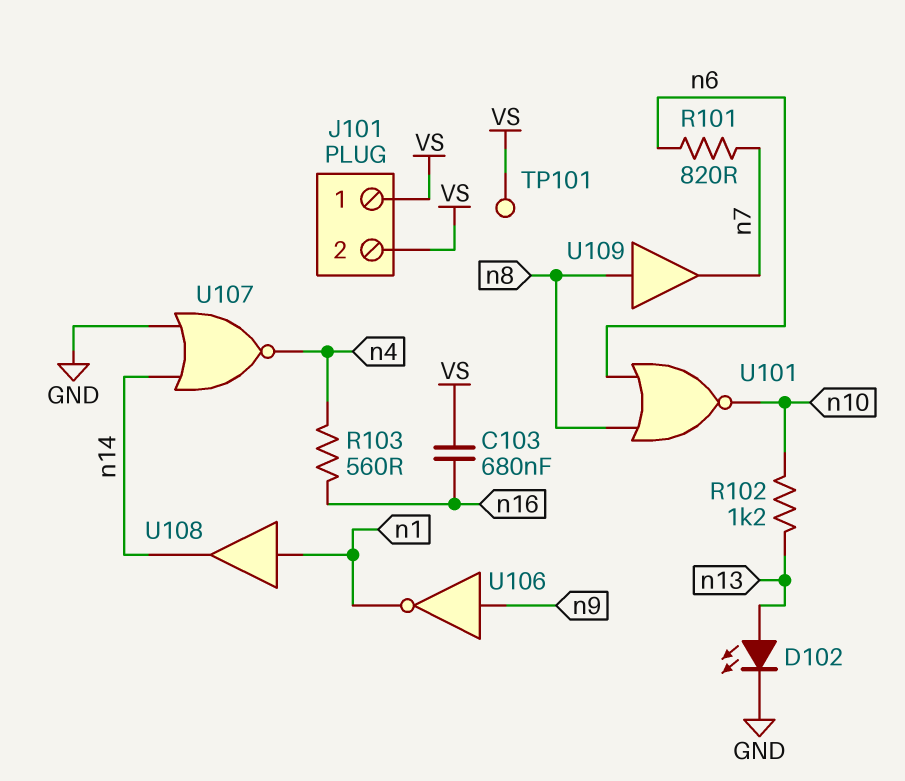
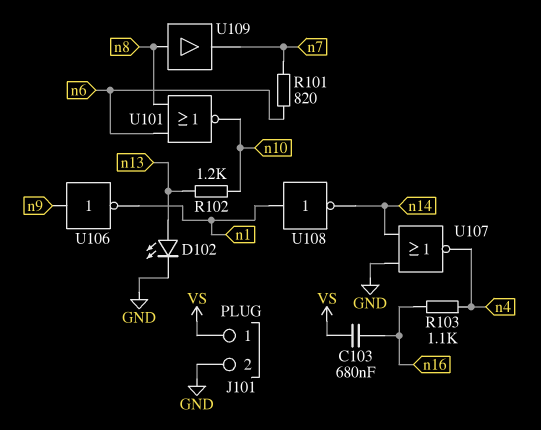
J101 pin 2: VS -> GND
R103: 560 (n4, n16) -> 1.1k (n4, n16)
TP101: test point (VS) -> none
U108: buffer (in n1, out n14) -> NOT (in n1, out n14)

